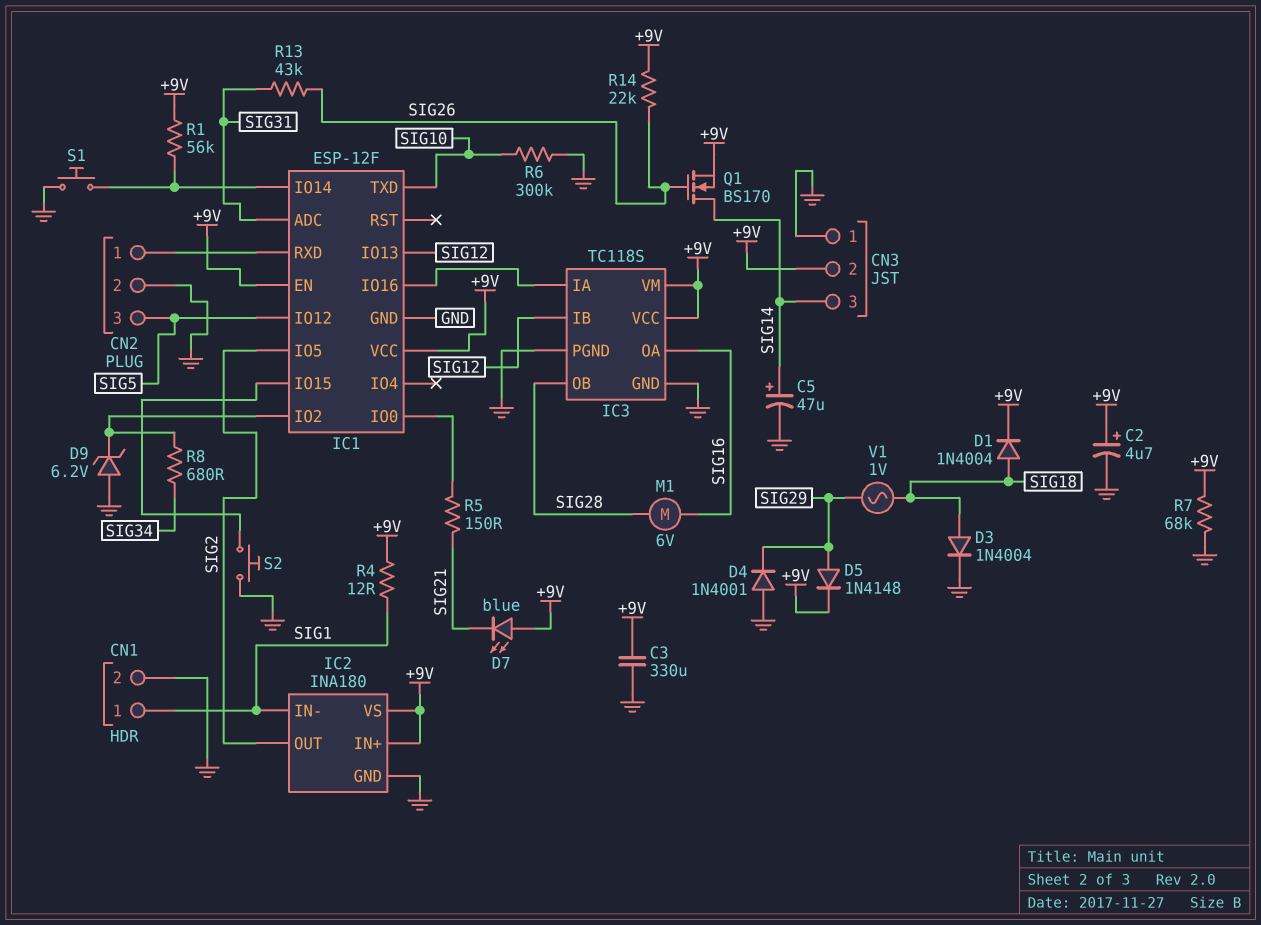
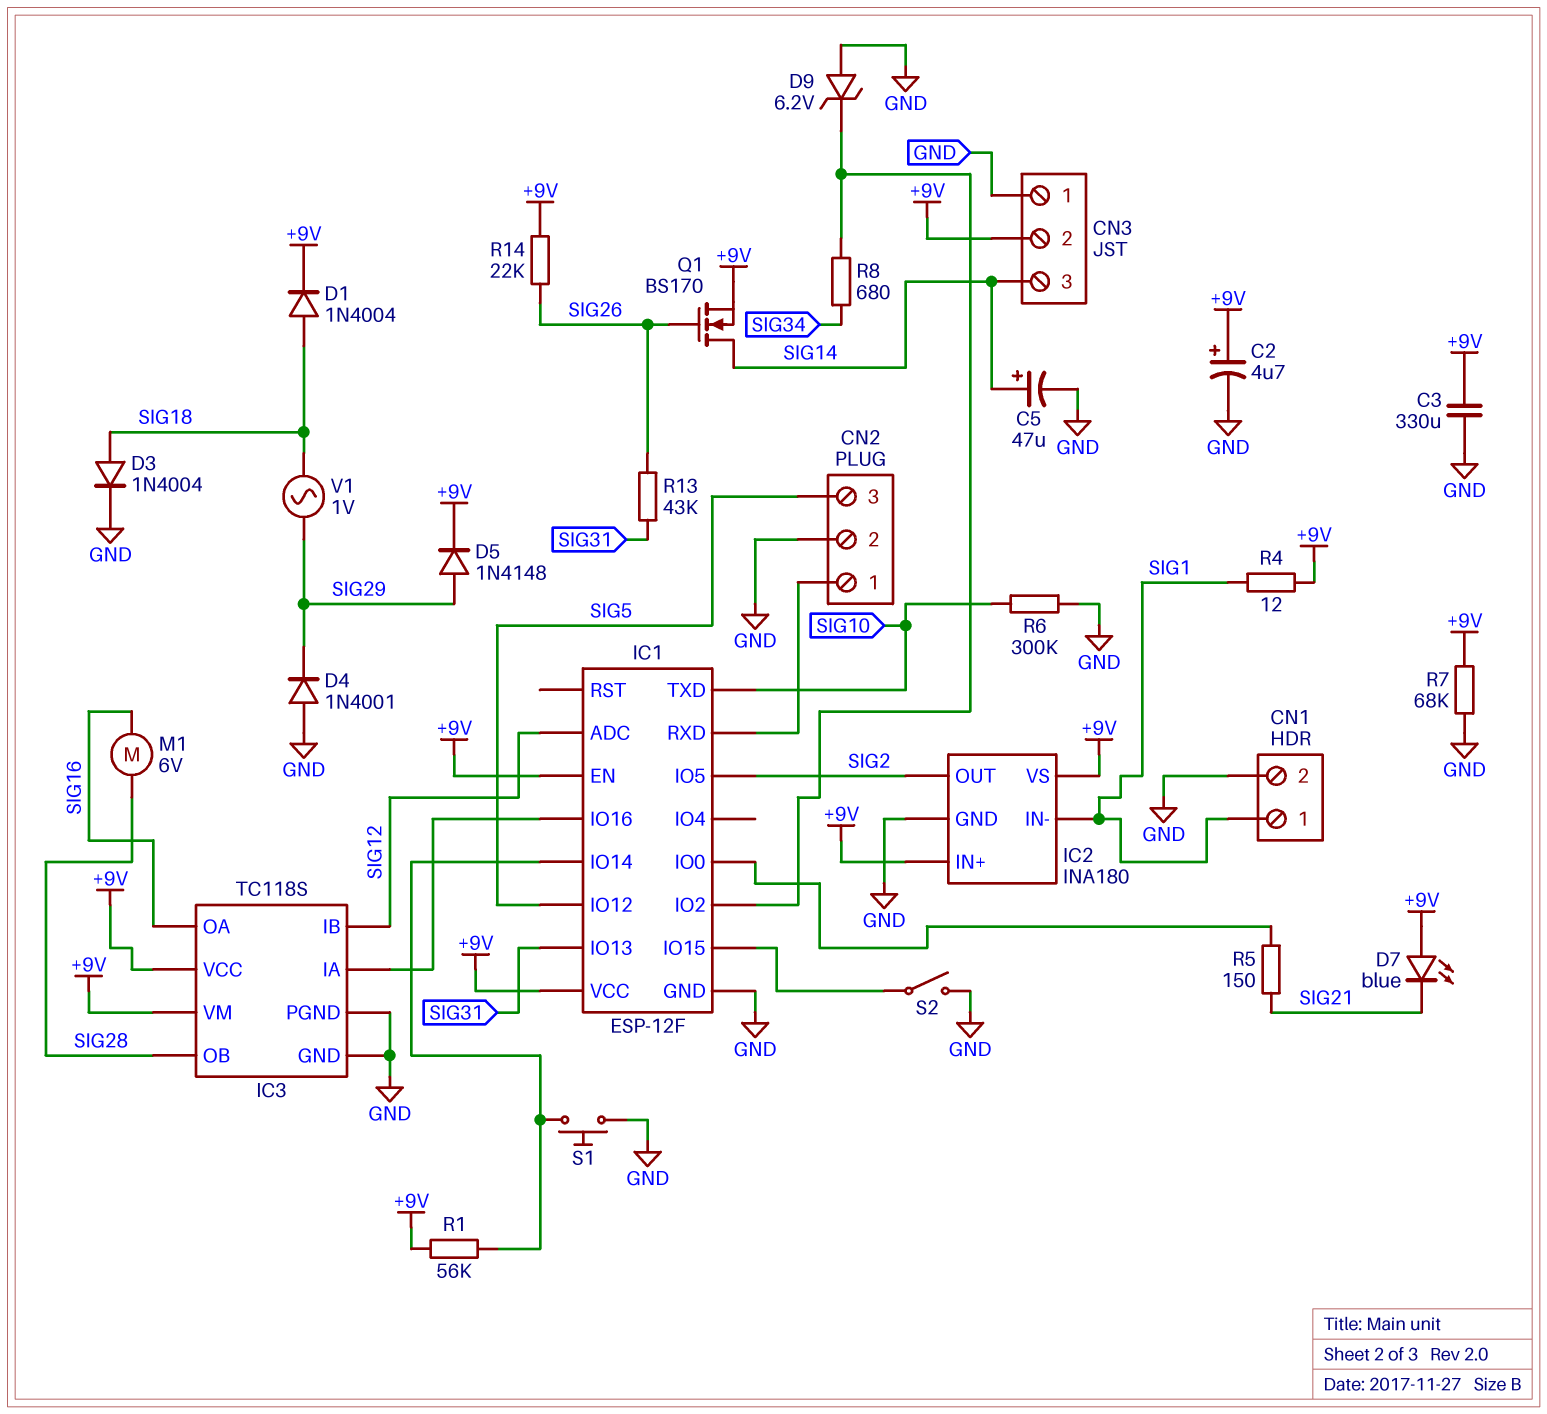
IC1 pin ADC: SIG31 -> SIG12
IC1 pin IO13: SIG12 -> SIG31
S2: button (GND, IC1/IO15) -> switch (GND, IC1/IO15)

